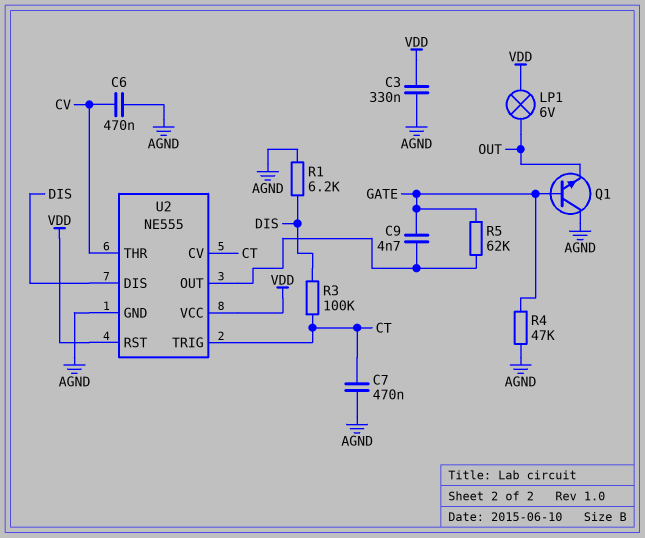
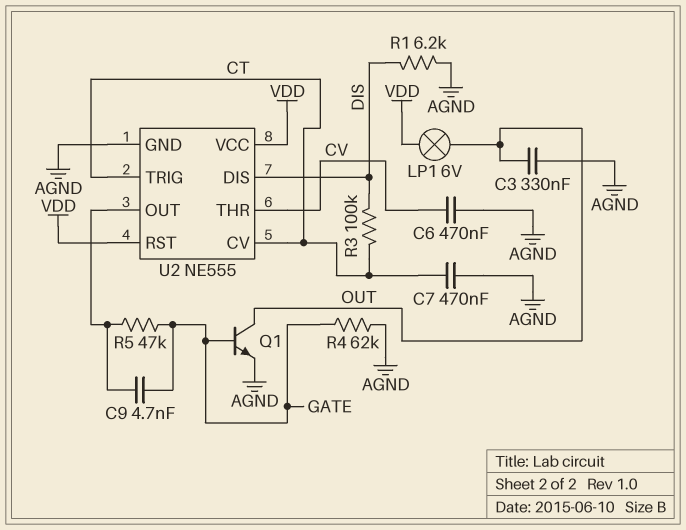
C3: 330nF (AGND, VDD) -> 330nF (AGND, OUT)
Q1: NPN (B GATE, C AGND, E OUT) -> NPN (B GATE, C OUT, E AGND)
R4: 47k (AGND, GATE) -> 62k (AGND, GATE)
R5: 62k (GATE, U2/OUT) -> 47k (GATE, U2/OUT)

